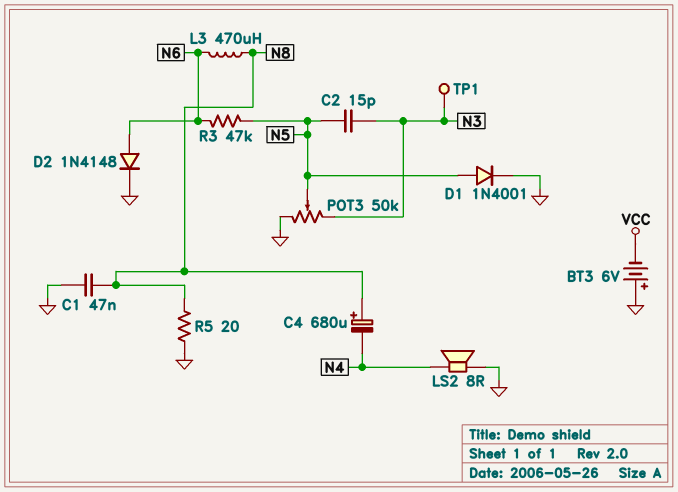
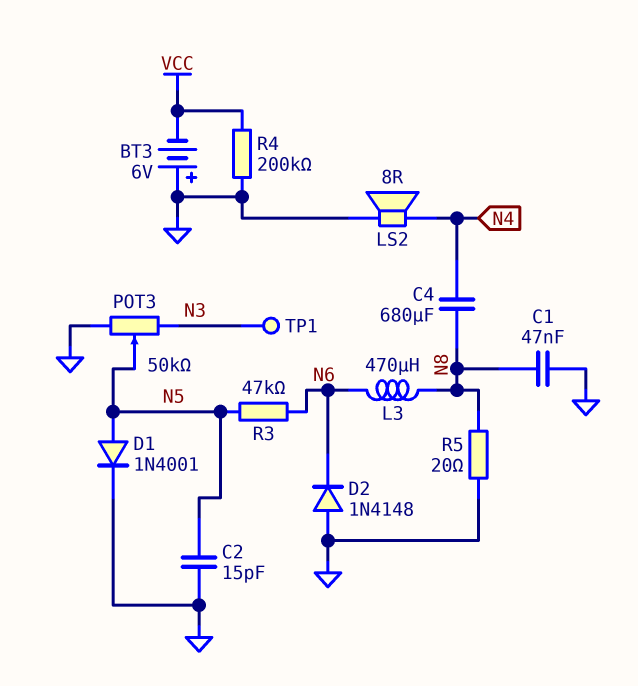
C2: 15pF (N3, N5) -> 15pF (GND, N5)
C4: 680uF (plus N8, minus N4) -> 680uF (N4, N8)
D2: diode 1N4148 (A N6, K GND) -> diode 1N4148 (A GND, K N6)
R4: none -> 200k (GND, VCC)

